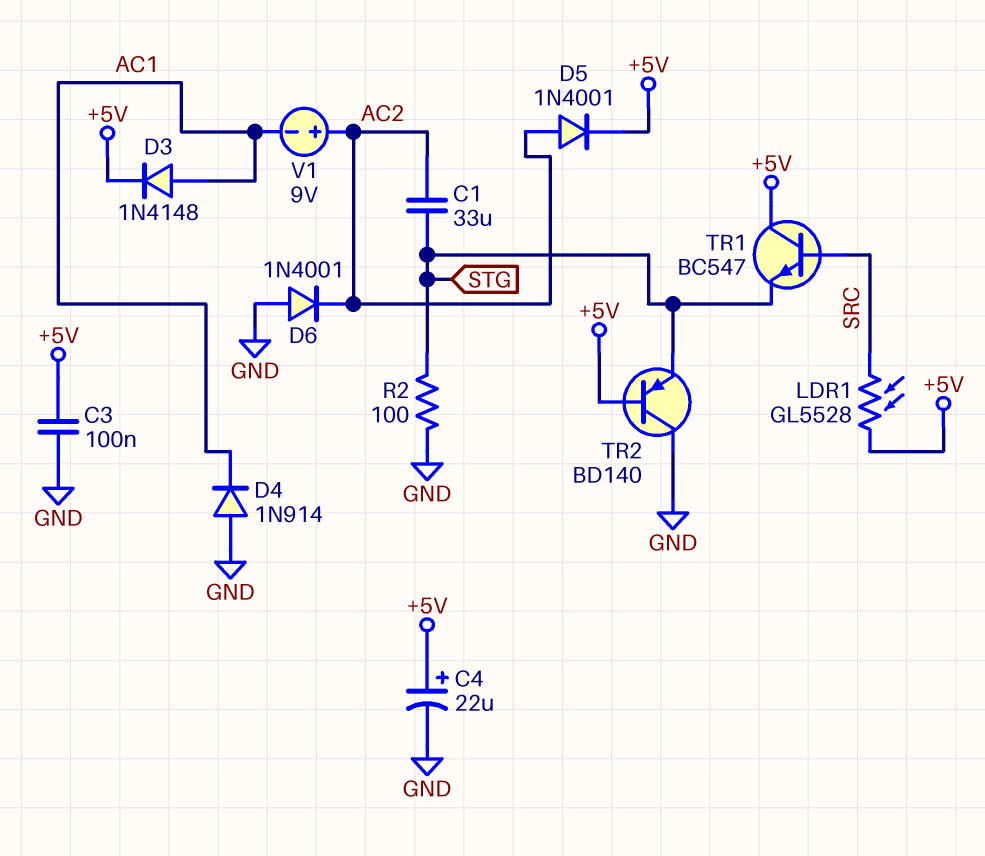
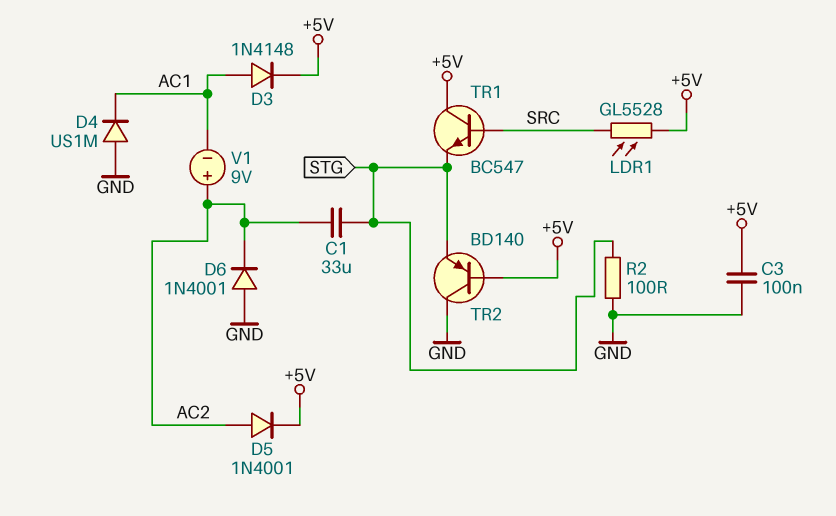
C4: 22uF (plus +5V, minus GND) -> none
D4: diode 1N914 (A GND, K AC1) -> diode US1M (A GND, K AC1)

